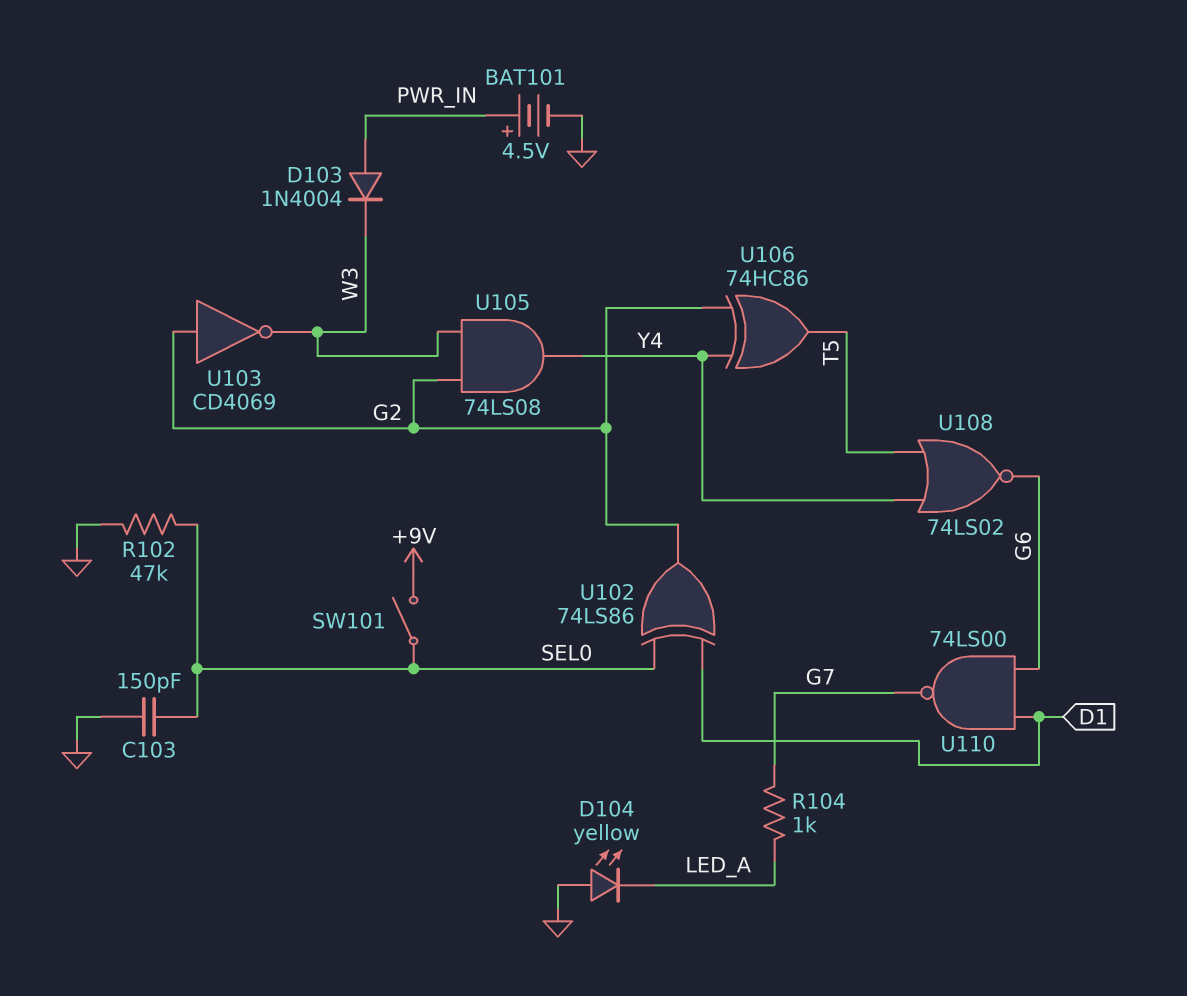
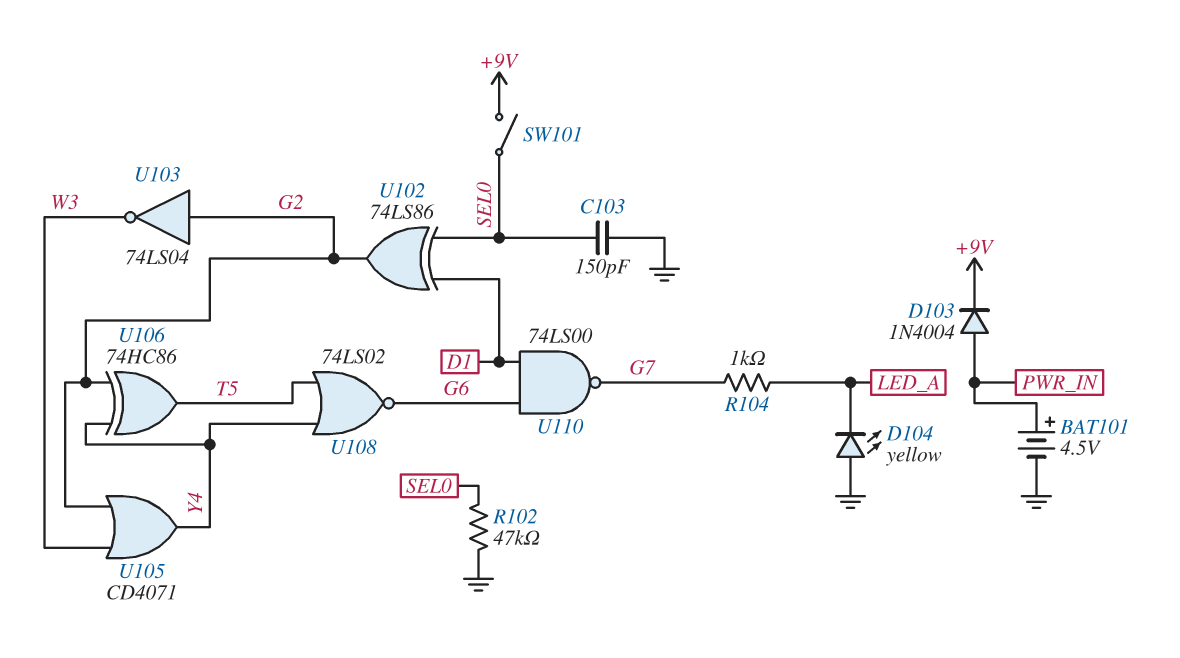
D103: diode 1N4004 (A PWR_IN, K W3) -> diode 1N4004 (A PWR_IN, K +9V)
U103: NOT CD4069 (in G2, out W3) -> NOT 74LS04 (in G2, out W3)
U105: AND 74LS08 (in G2, in W3, out Y4) -> OR CD4071 (in G2, in W3, out Y4)

